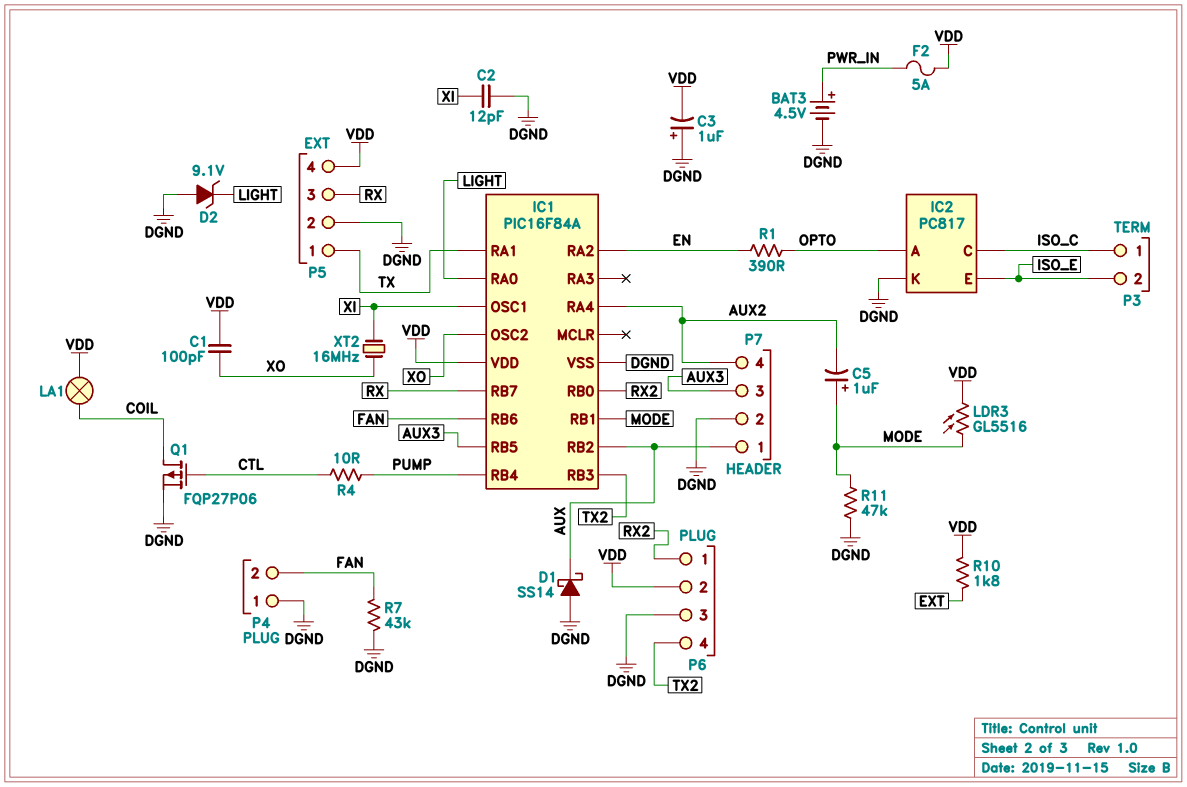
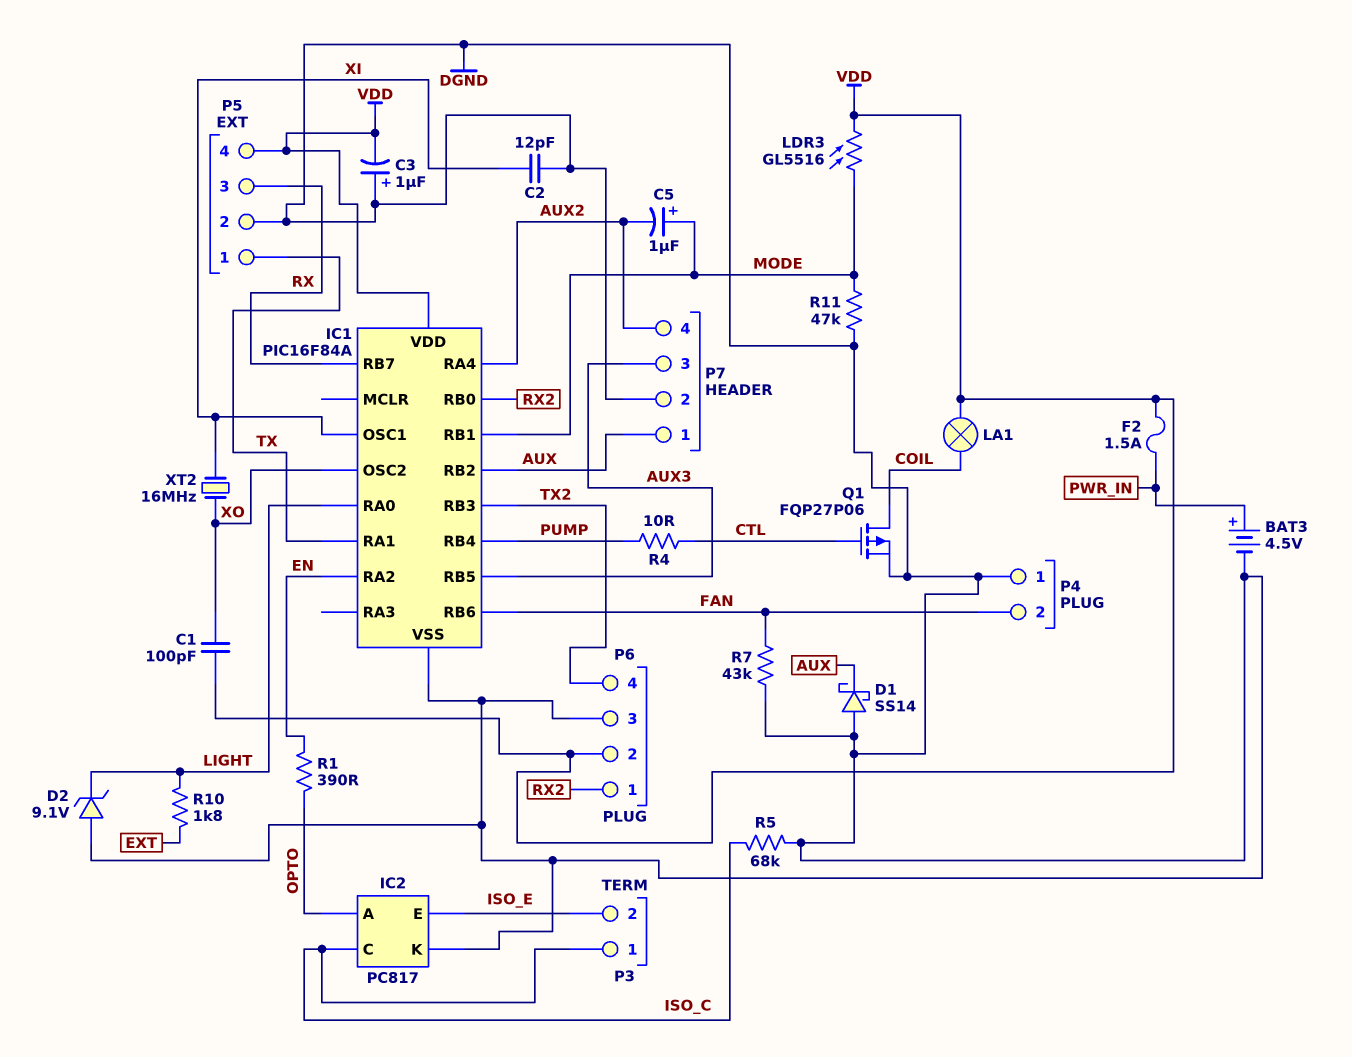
F2: 5A (PWR_IN, VDD) -> 1.5A (PWR_IN, VDD)
R5: none -> 68k (DGND, ISO_C)
R10: 1.8k (EXT, VDD) -> 1.8k (EXT, LIGHT)

